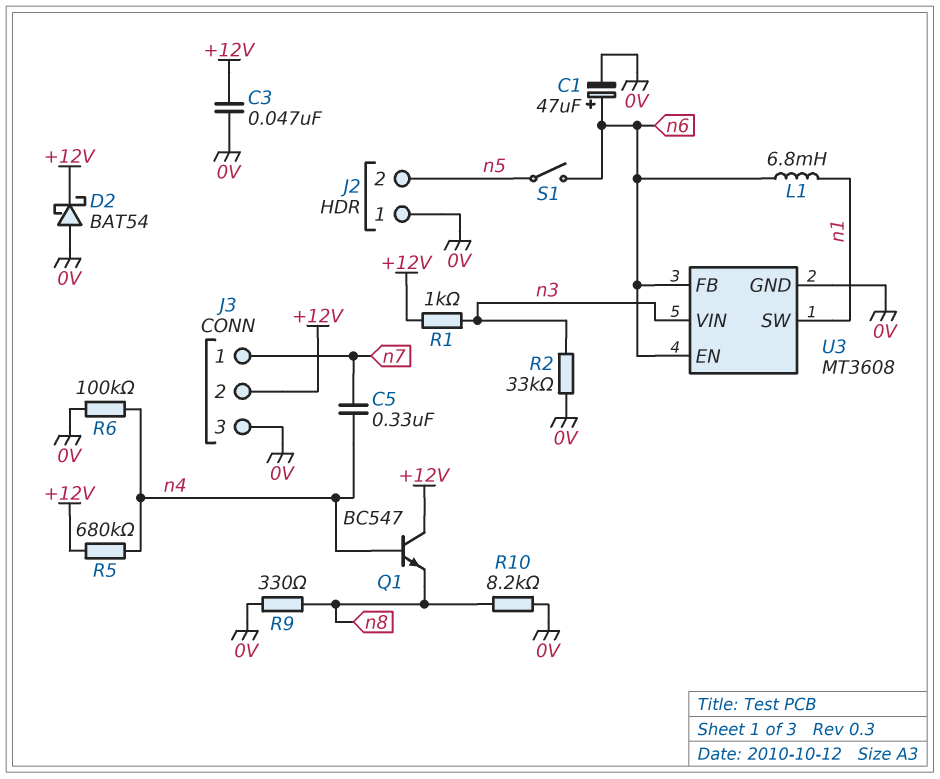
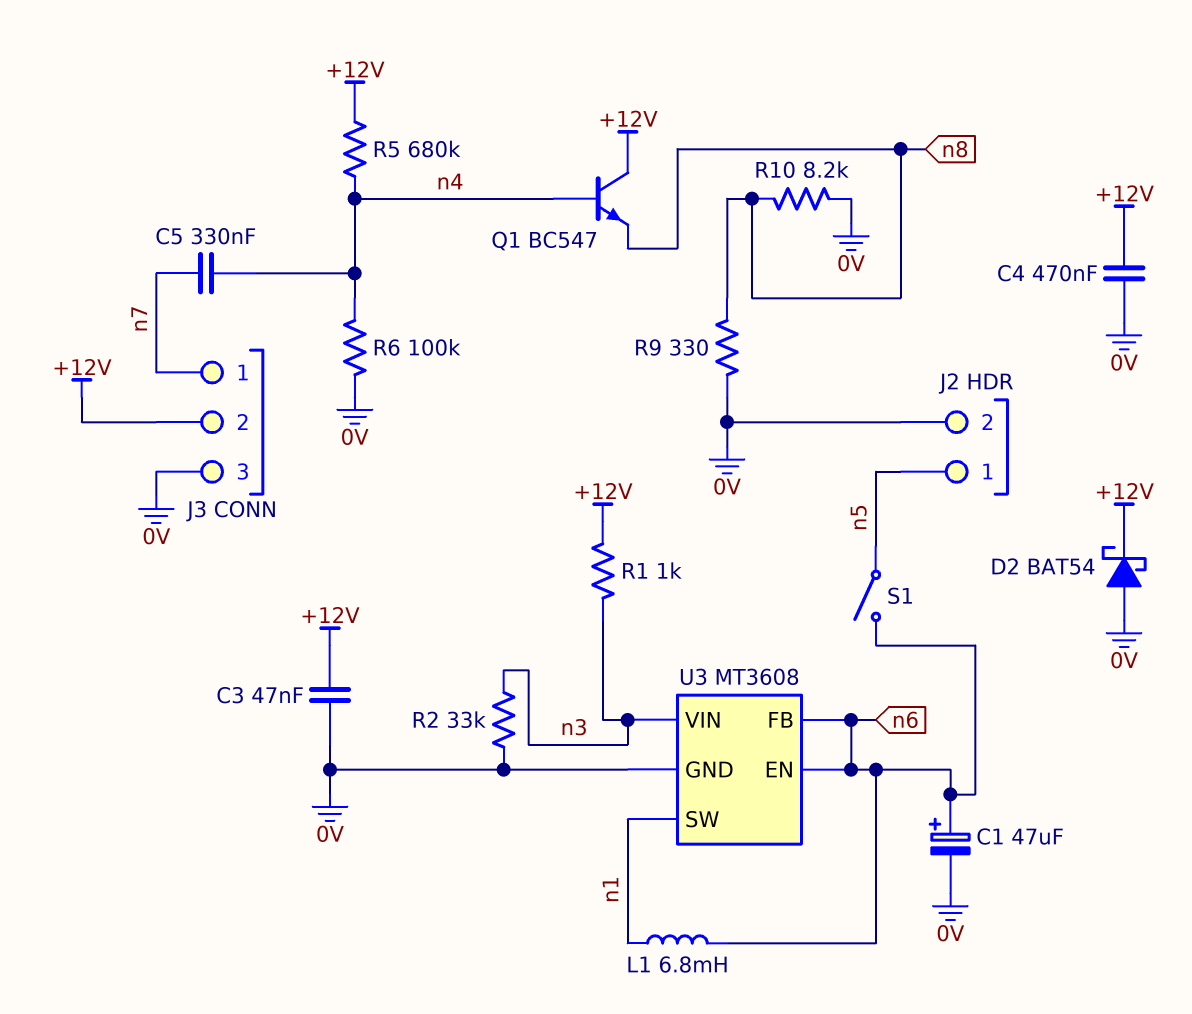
C4: none -> 470nF (+12V, 0V)
J2 pin 1: 0V -> n5
J2 pin 2: n5 -> 0V

